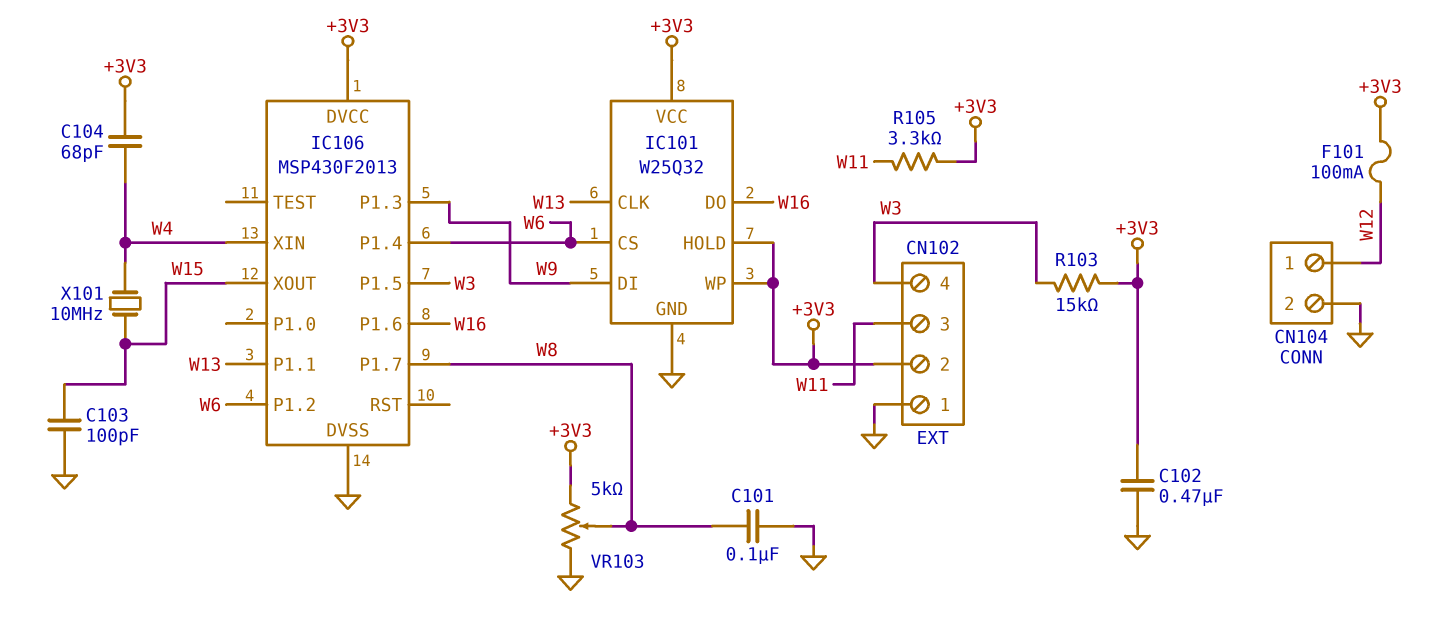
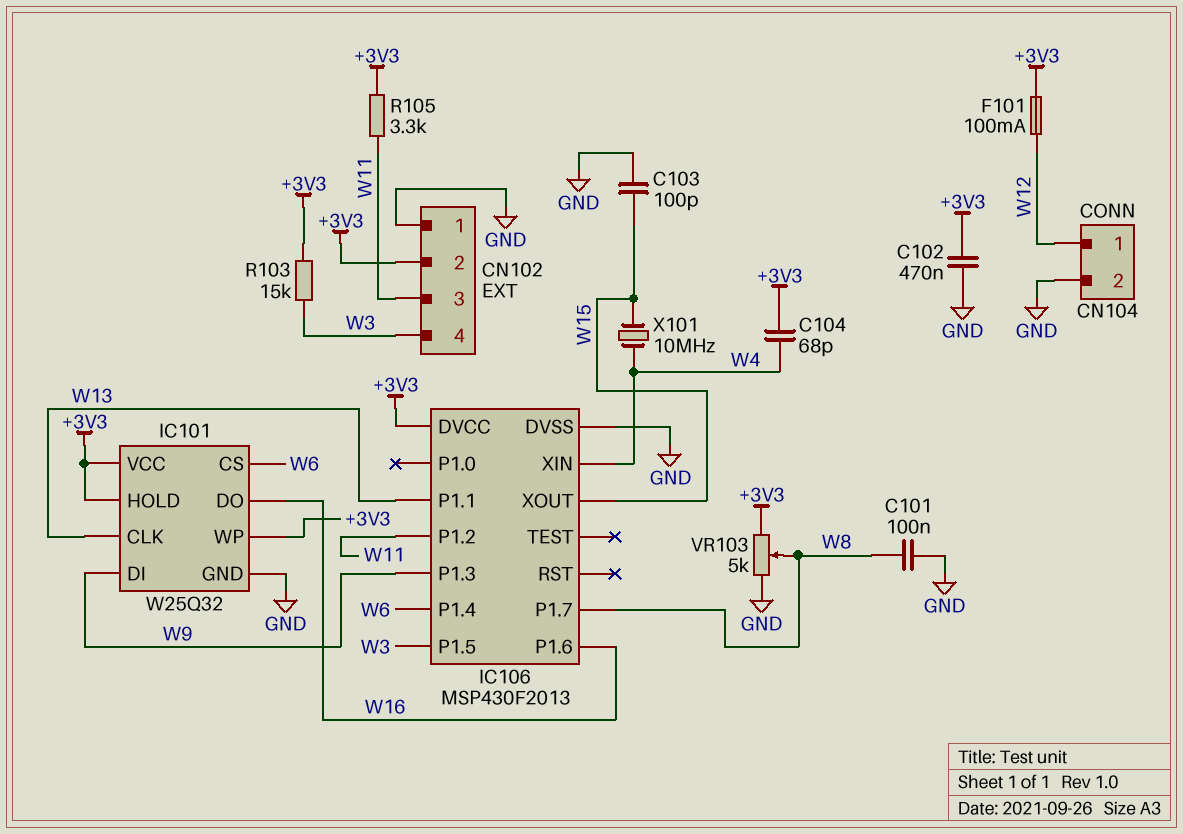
IC106 pin P1.2: W6 -> W11

